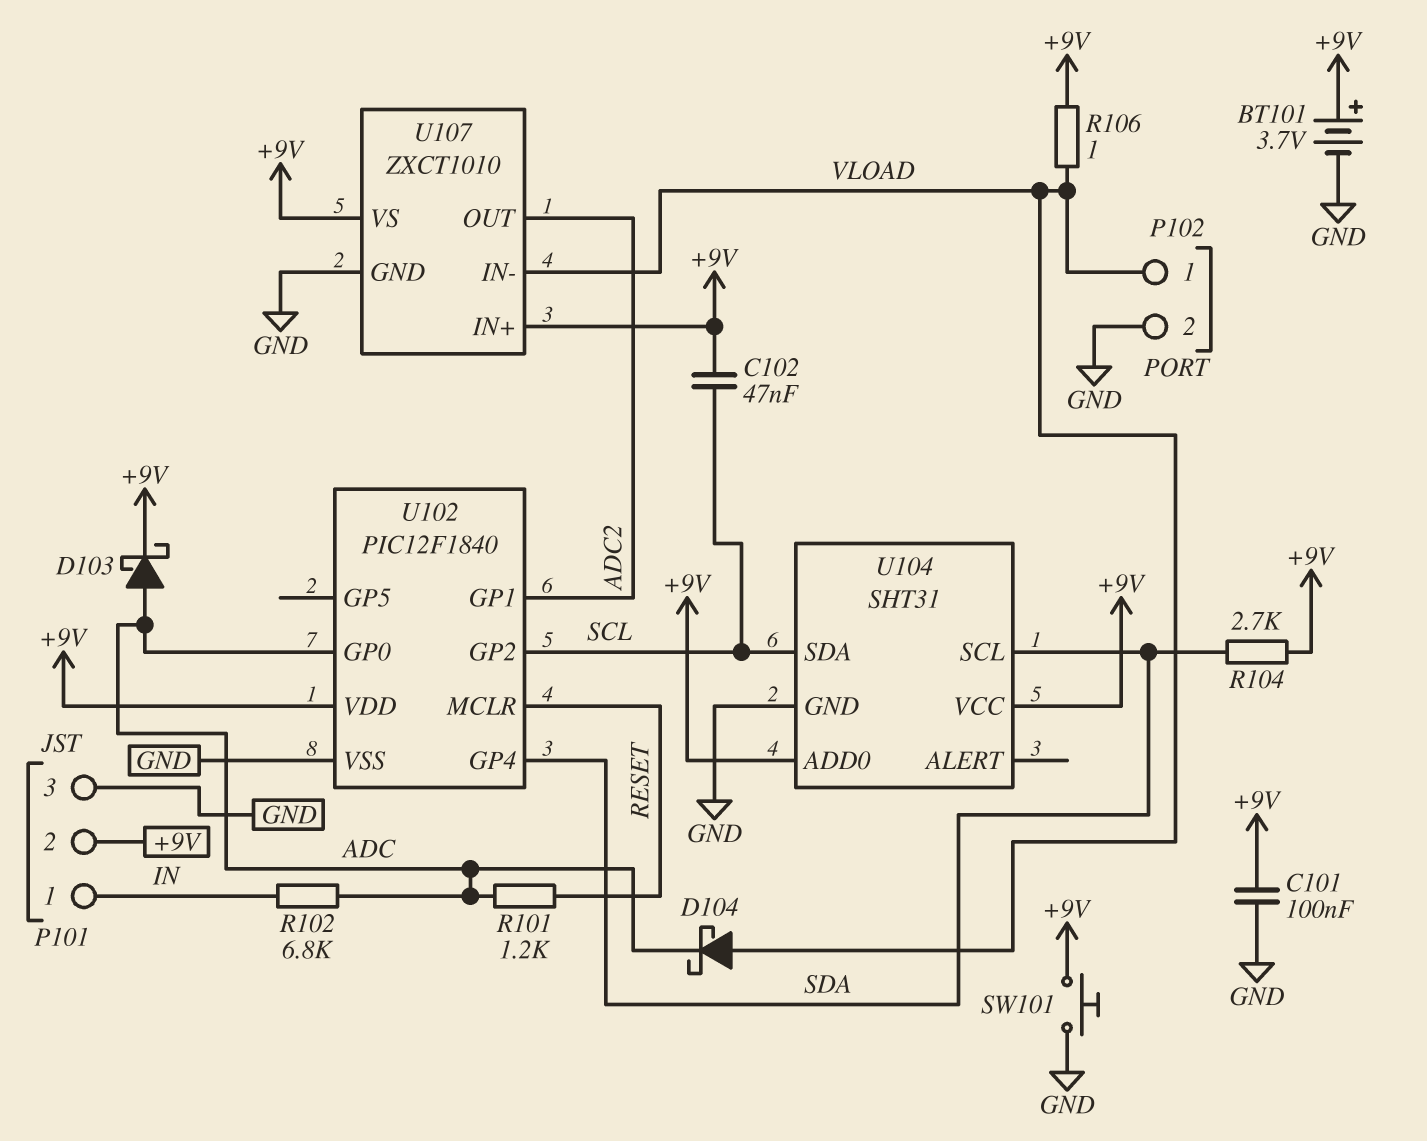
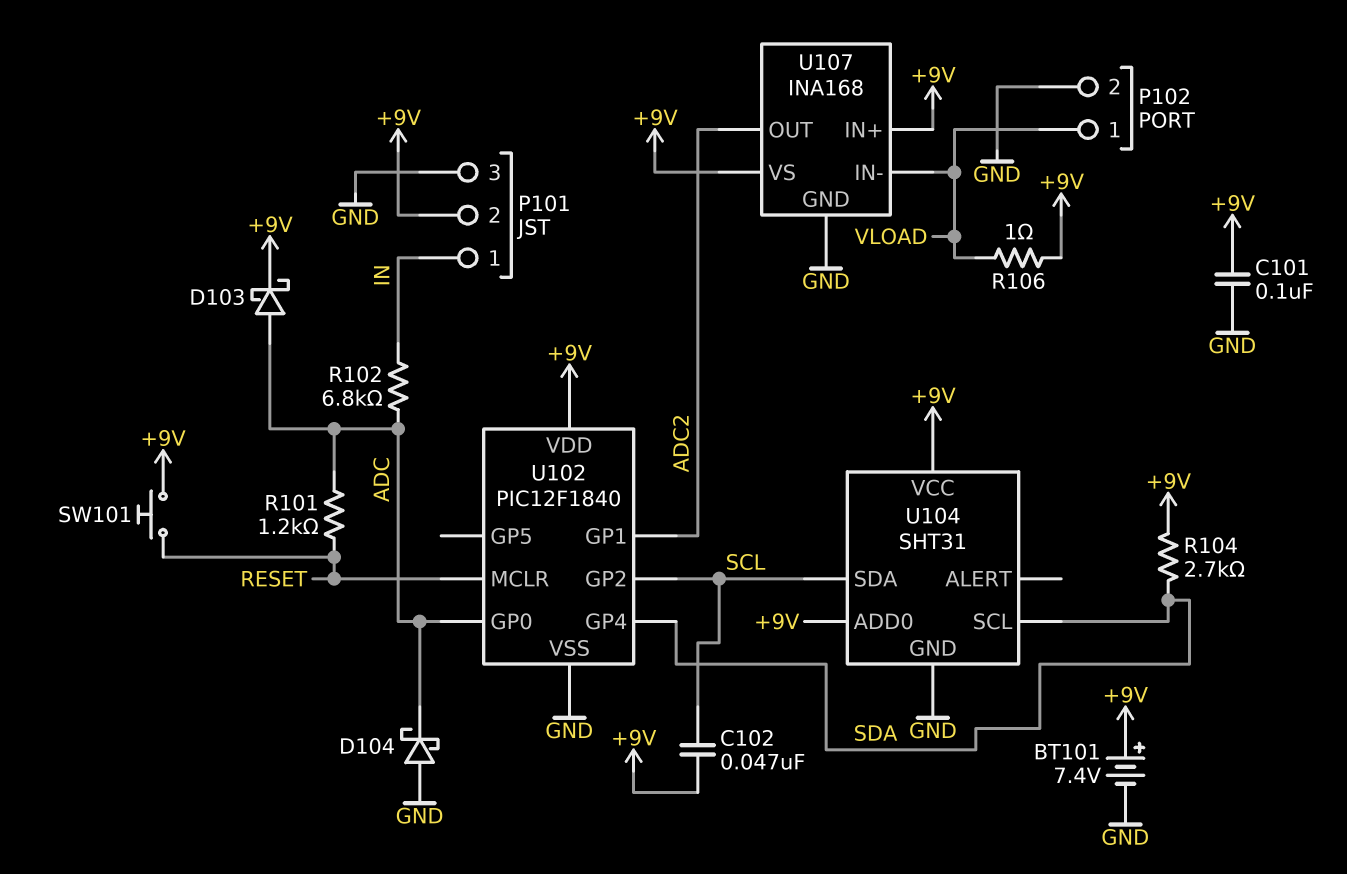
BT101: 3.7V (plus +9V, minus GND) -> 7.4V (plus +9V, minus GND)
D104: schottky (A VLOAD, K ADC) -> schottky (A GND, K ADC)
SW101: button (+9V, GND) -> button (+9V, RESET)
U107: ZXCT1010 -> INA168

